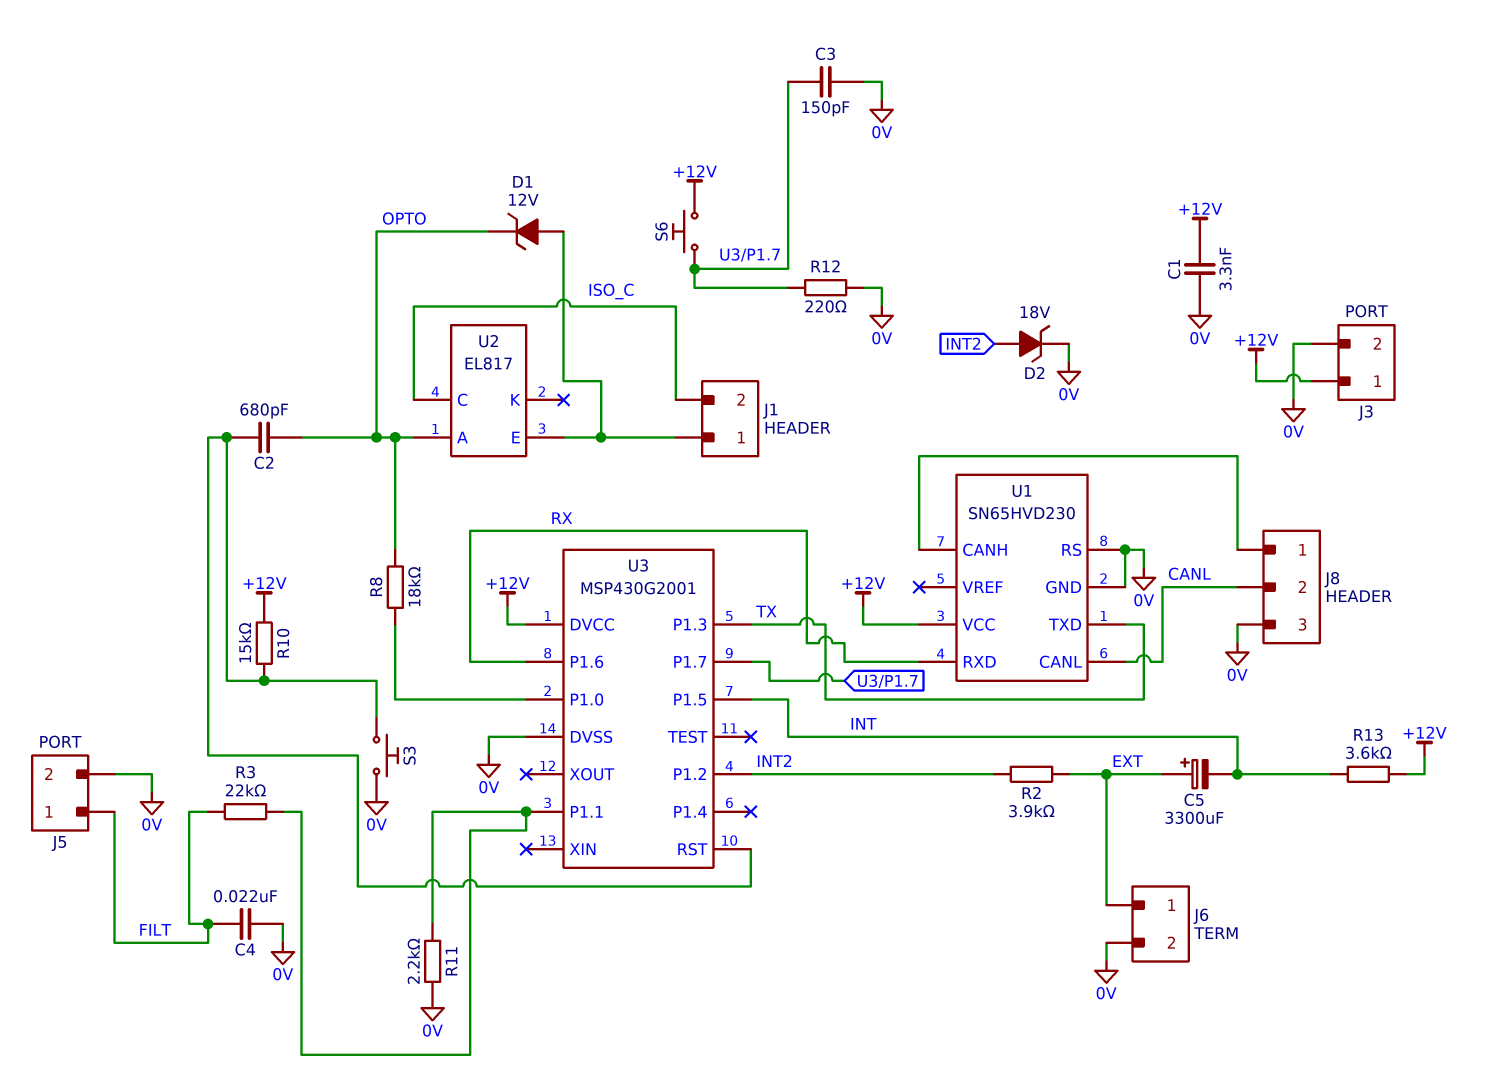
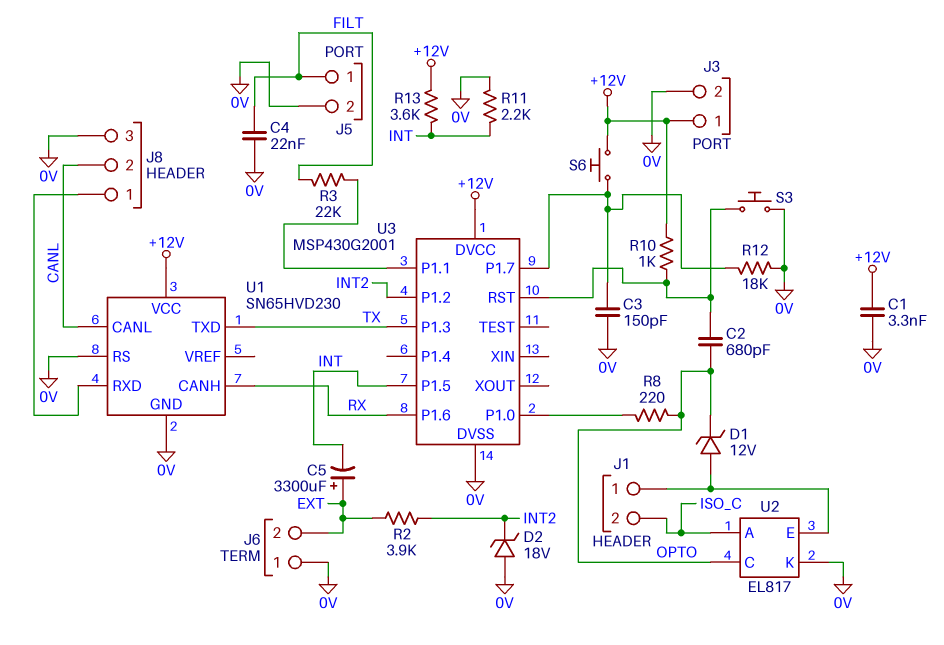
D2: zener 18V (A INT2, K 0V) -> zener 18V (A 0V, K INT2)
J6 pin 1: EXT -> 0V
J6 pin 2: 0V -> EXT
R8: 18k (OPTO, U3/P1.0) -> 220 (OPTO, U3/P1.0)
R10: 15k (+12V, U3/RST) -> 1k (+12V, U3/RST)
R11: 2.2k (0V, U3/P1.1) -> 2.2k (0V, INT)
R12: 220 (0V, U3/P1.7) -> 18k (0V, U3/P1.7)
U1 pin CANH: J8/1 -> RX
U1 pin RXD: RX -> J8/1
U2 pin A: OPTO -> ISO_C
U2 pin C: ISO_C -> OPTO
U2 pin K: none -> 0V

